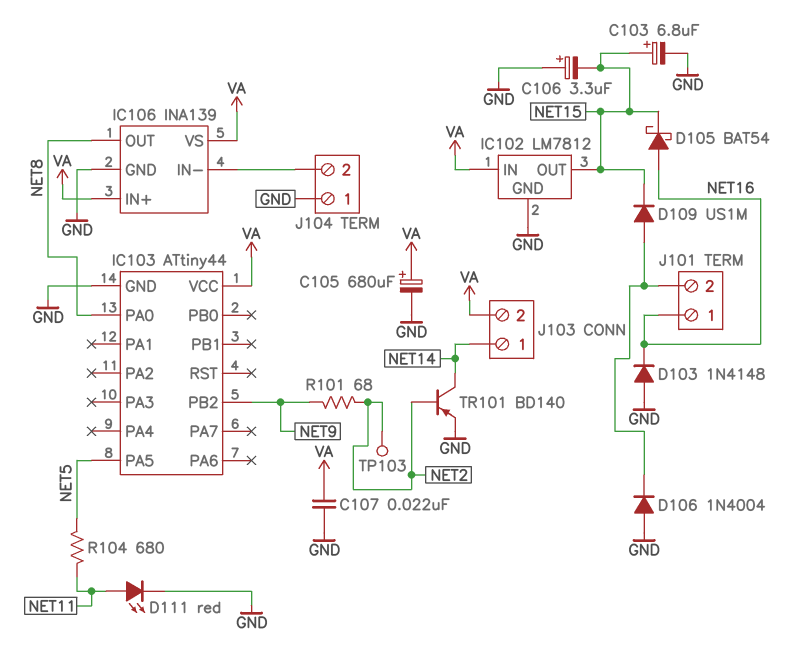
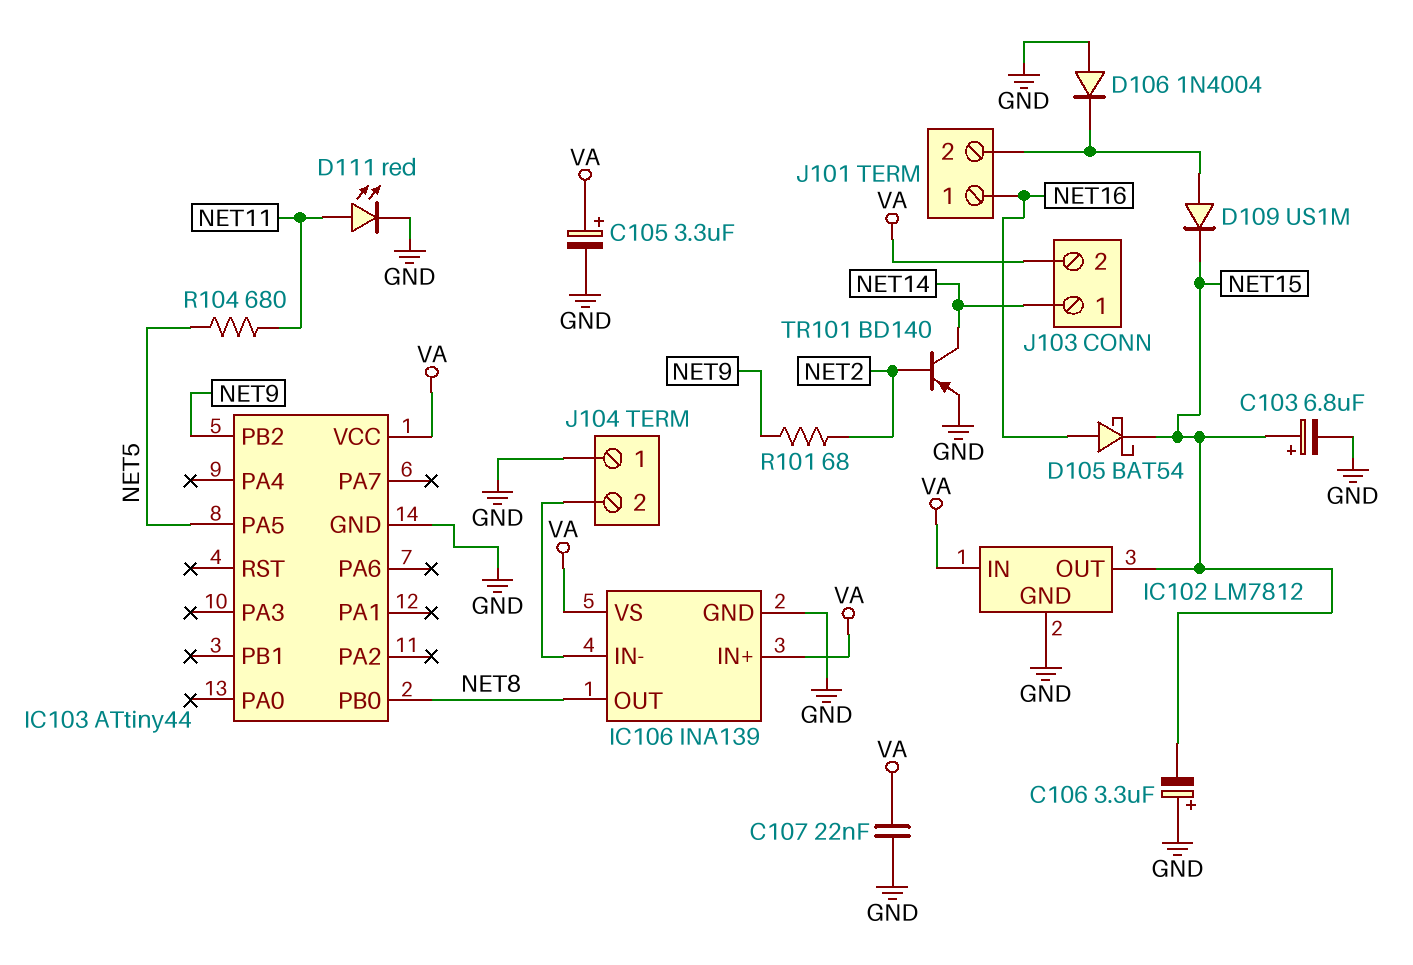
C105: 680uF (plus VA, minus GND) -> 3.3uF (plus VA, minus GND)
D103: diode 1N4148 (A GND, K NET16) -> none
IC103 pin PA0: NET8 -> none
IC103 pin PB0: none -> NET8
TP103: test point (NET2) -> none

